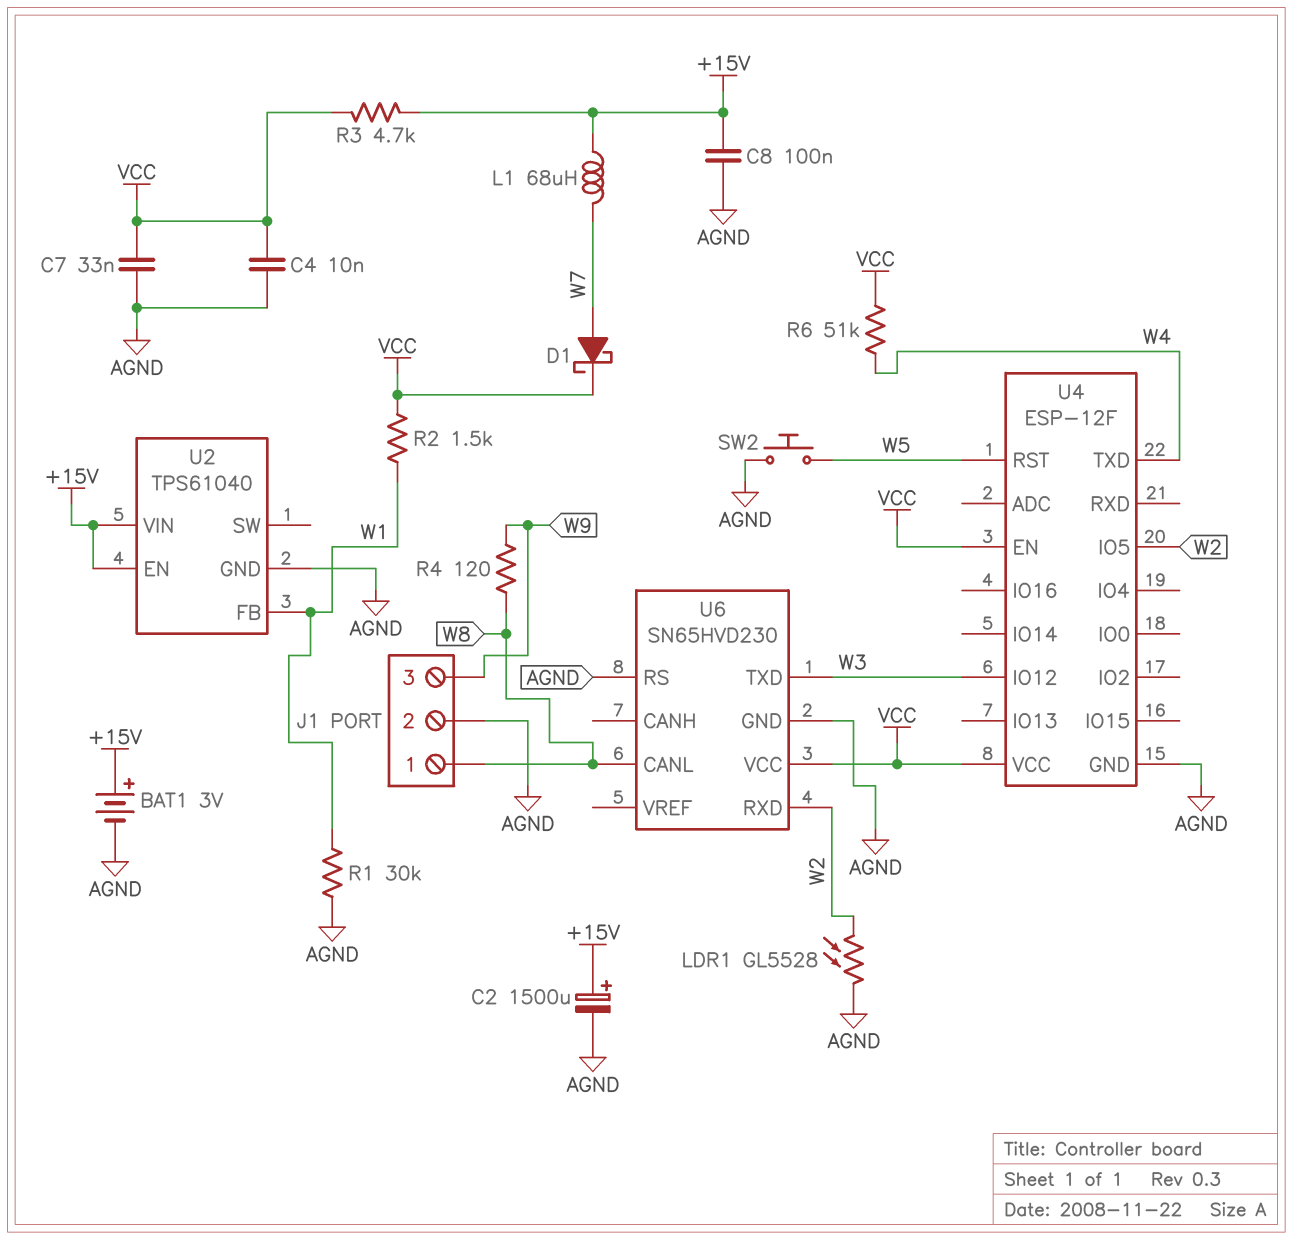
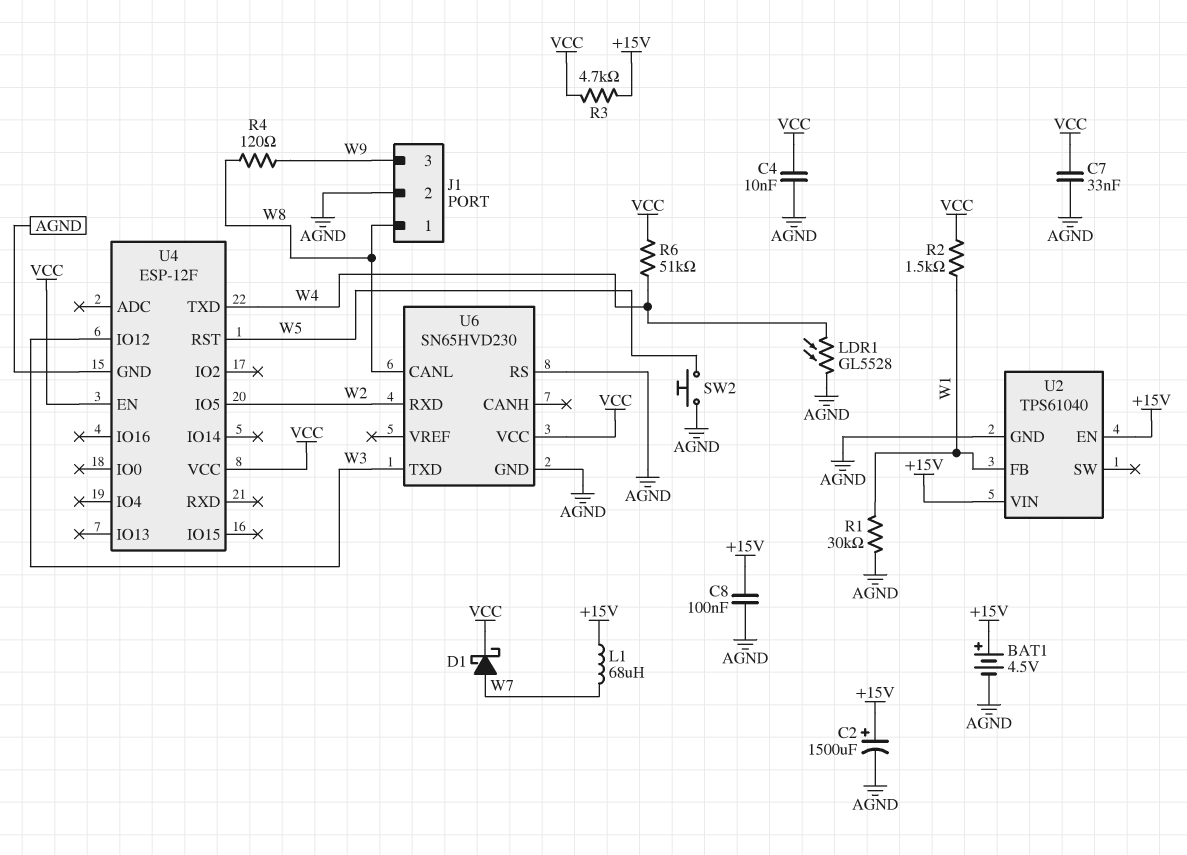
BAT1: 3V (plus +15V, minus AGND) -> 4.5V (plus +15V, minus AGND)
LDR1: GL5528 (AGND, W2) -> GL5528 (AGND, W4)

